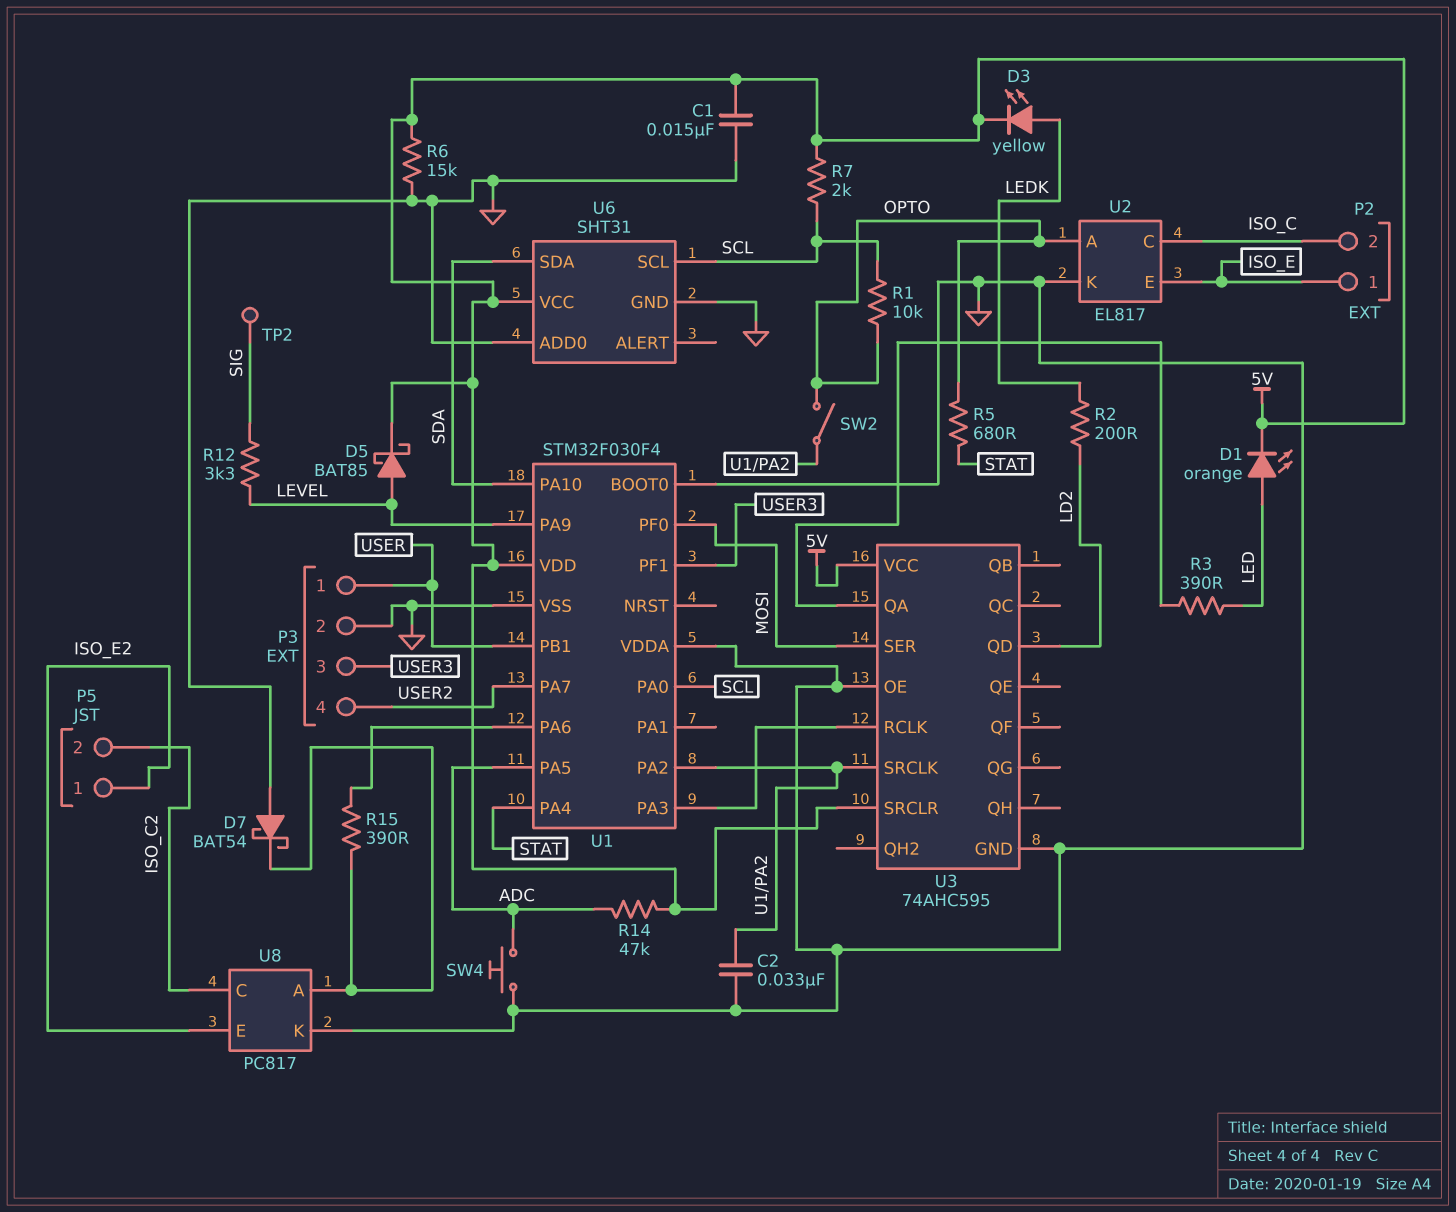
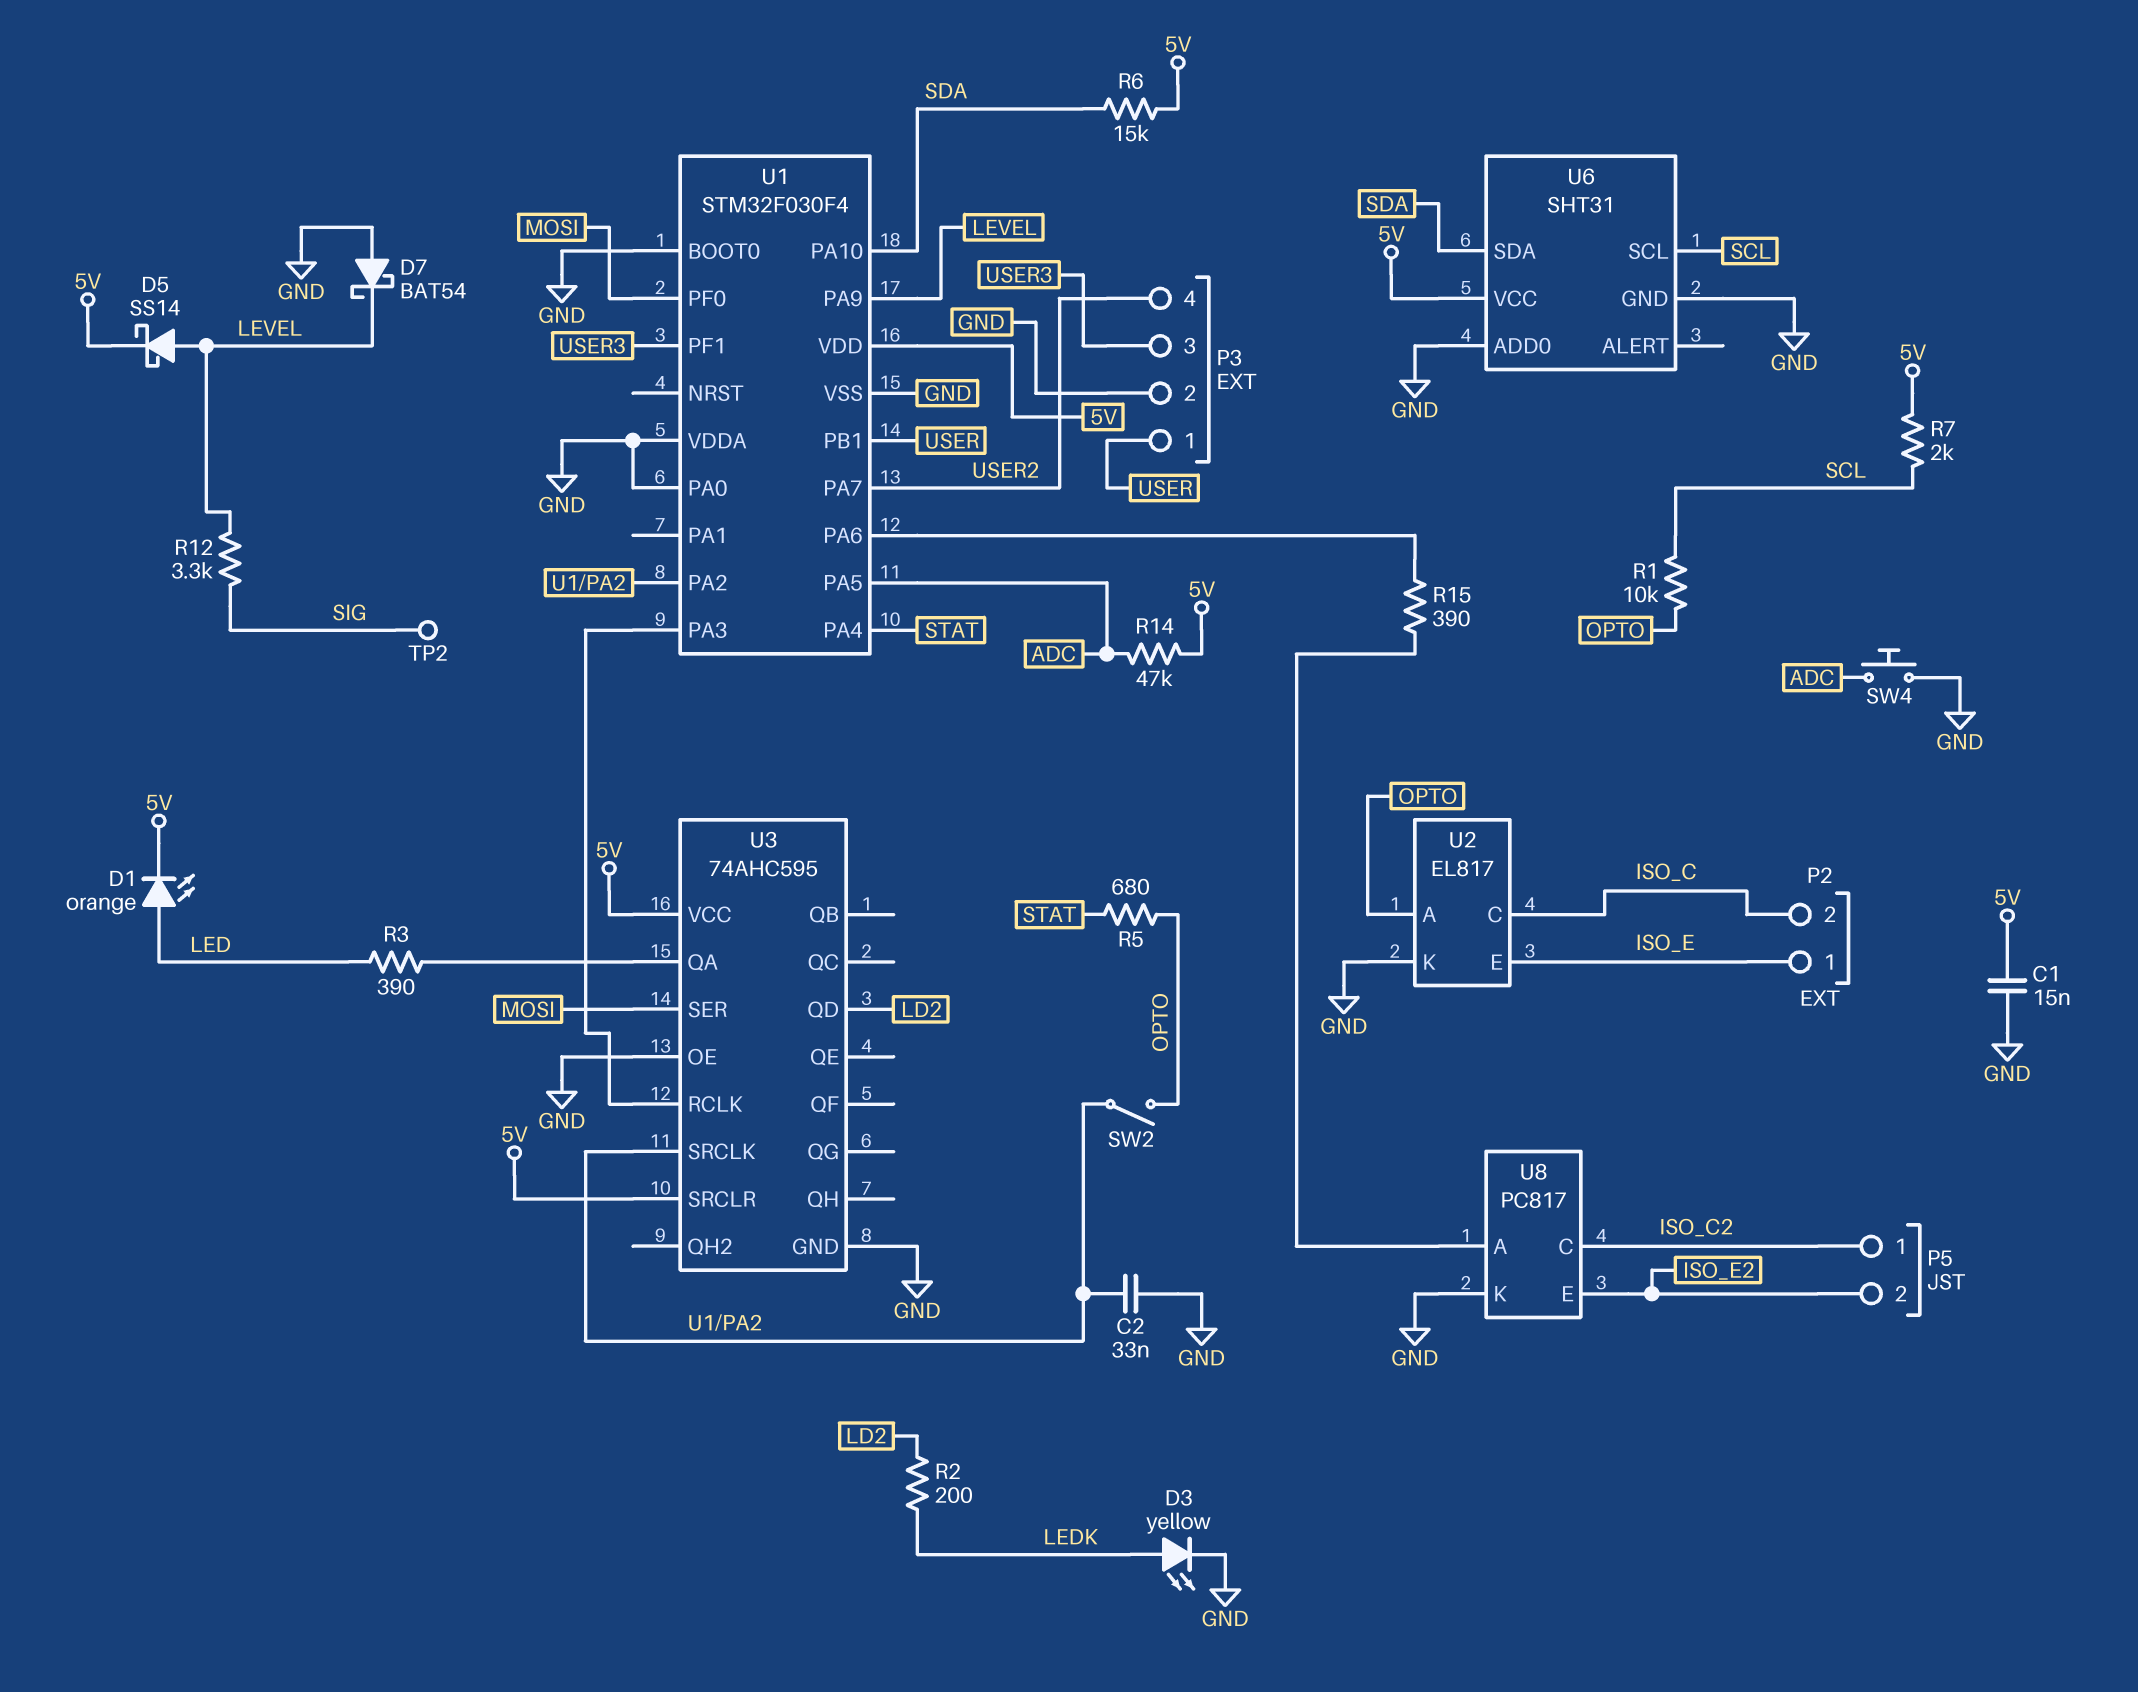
D3: LED yellow (A LEDK, K 5V) -> LED yellow (A LEDK, K GND)
D5: schottky BAT85 (A LEVEL, K 5V) -> schottky SS14 (A LEVEL, K 5V)
D7: schottky BAT54 (A GND, K U8/A) -> schottky BAT54 (A GND, K LEVEL)
P5 pin 1: ISO_E2 -> ISO_C2
P5 pin 2: ISO_C2 -> ISO_E2
R6: 15k (5V, GND) -> 15k (5V, SDA)
U1 pin PA0: SCL -> GND

